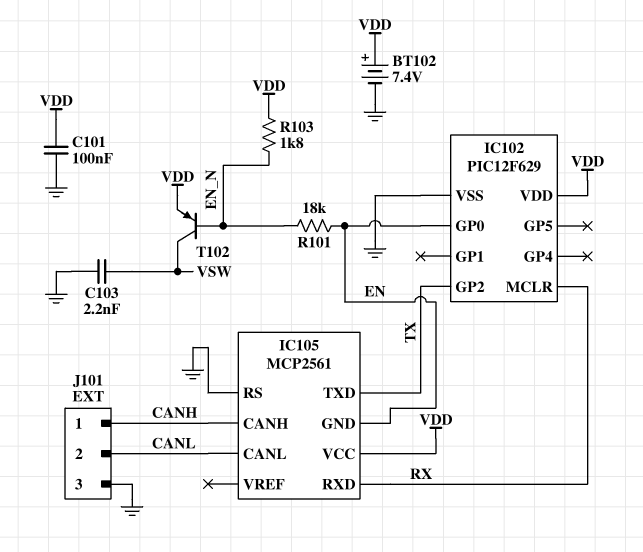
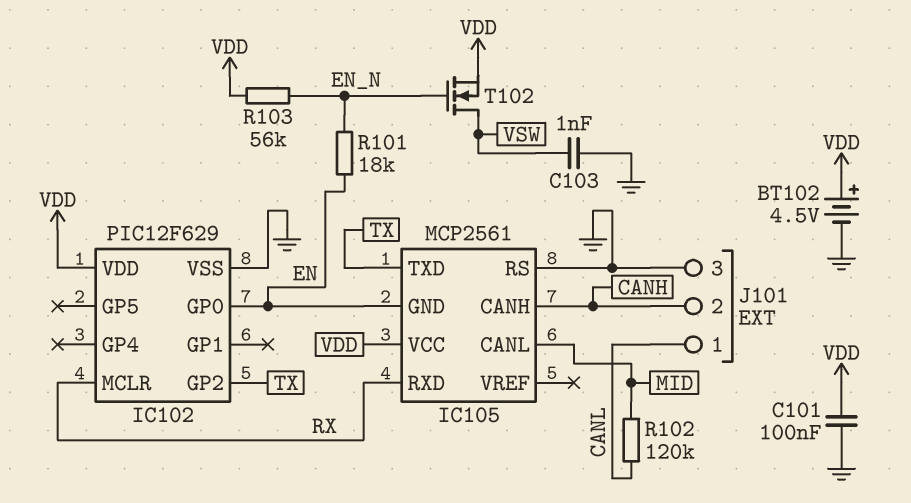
BT102: 7.4V (plus VDD, minus GND) -> 4.5V (plus VDD, minus GND)
C103: 2.2nF (GND, VSW) -> 1nF (GND, VSW)
IC105 pin CANL: CANL -> MID
J101 pin 1: CANH -> CANL
J101 pin 2: CANL -> CANH
R102: none -> 120k (CANL, MID)
R103: 1.8k (EN_N, VDD) -> 56k (EN_N, VDD)
T102: PNP (B EN_N, C VSW, E VDD) -> NMOS (G EN_N, D VSW, S VDD)

